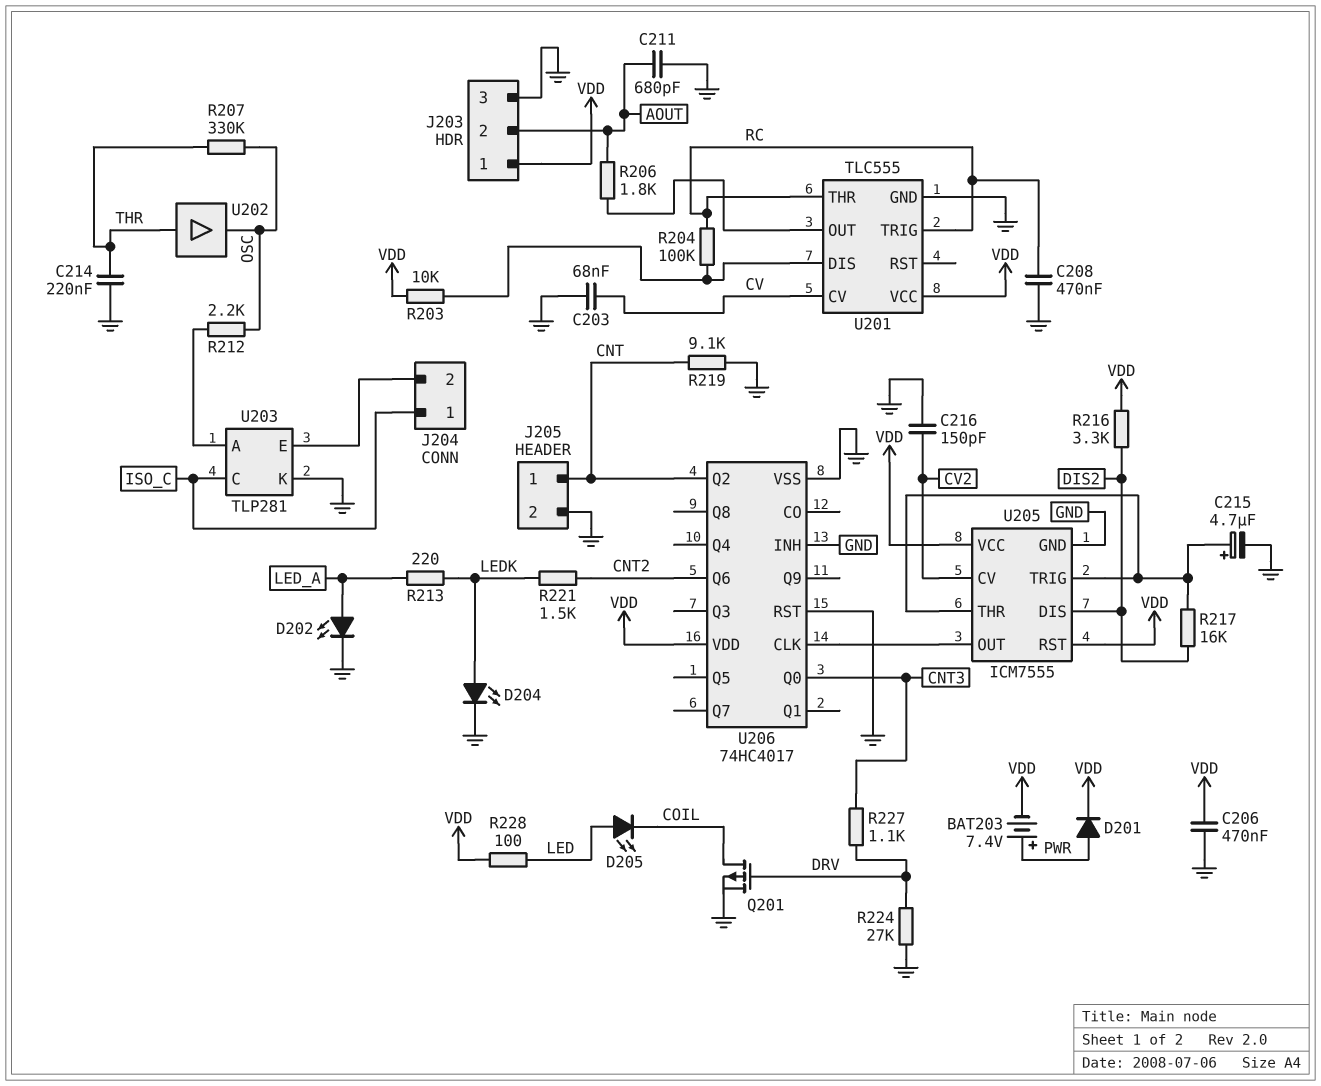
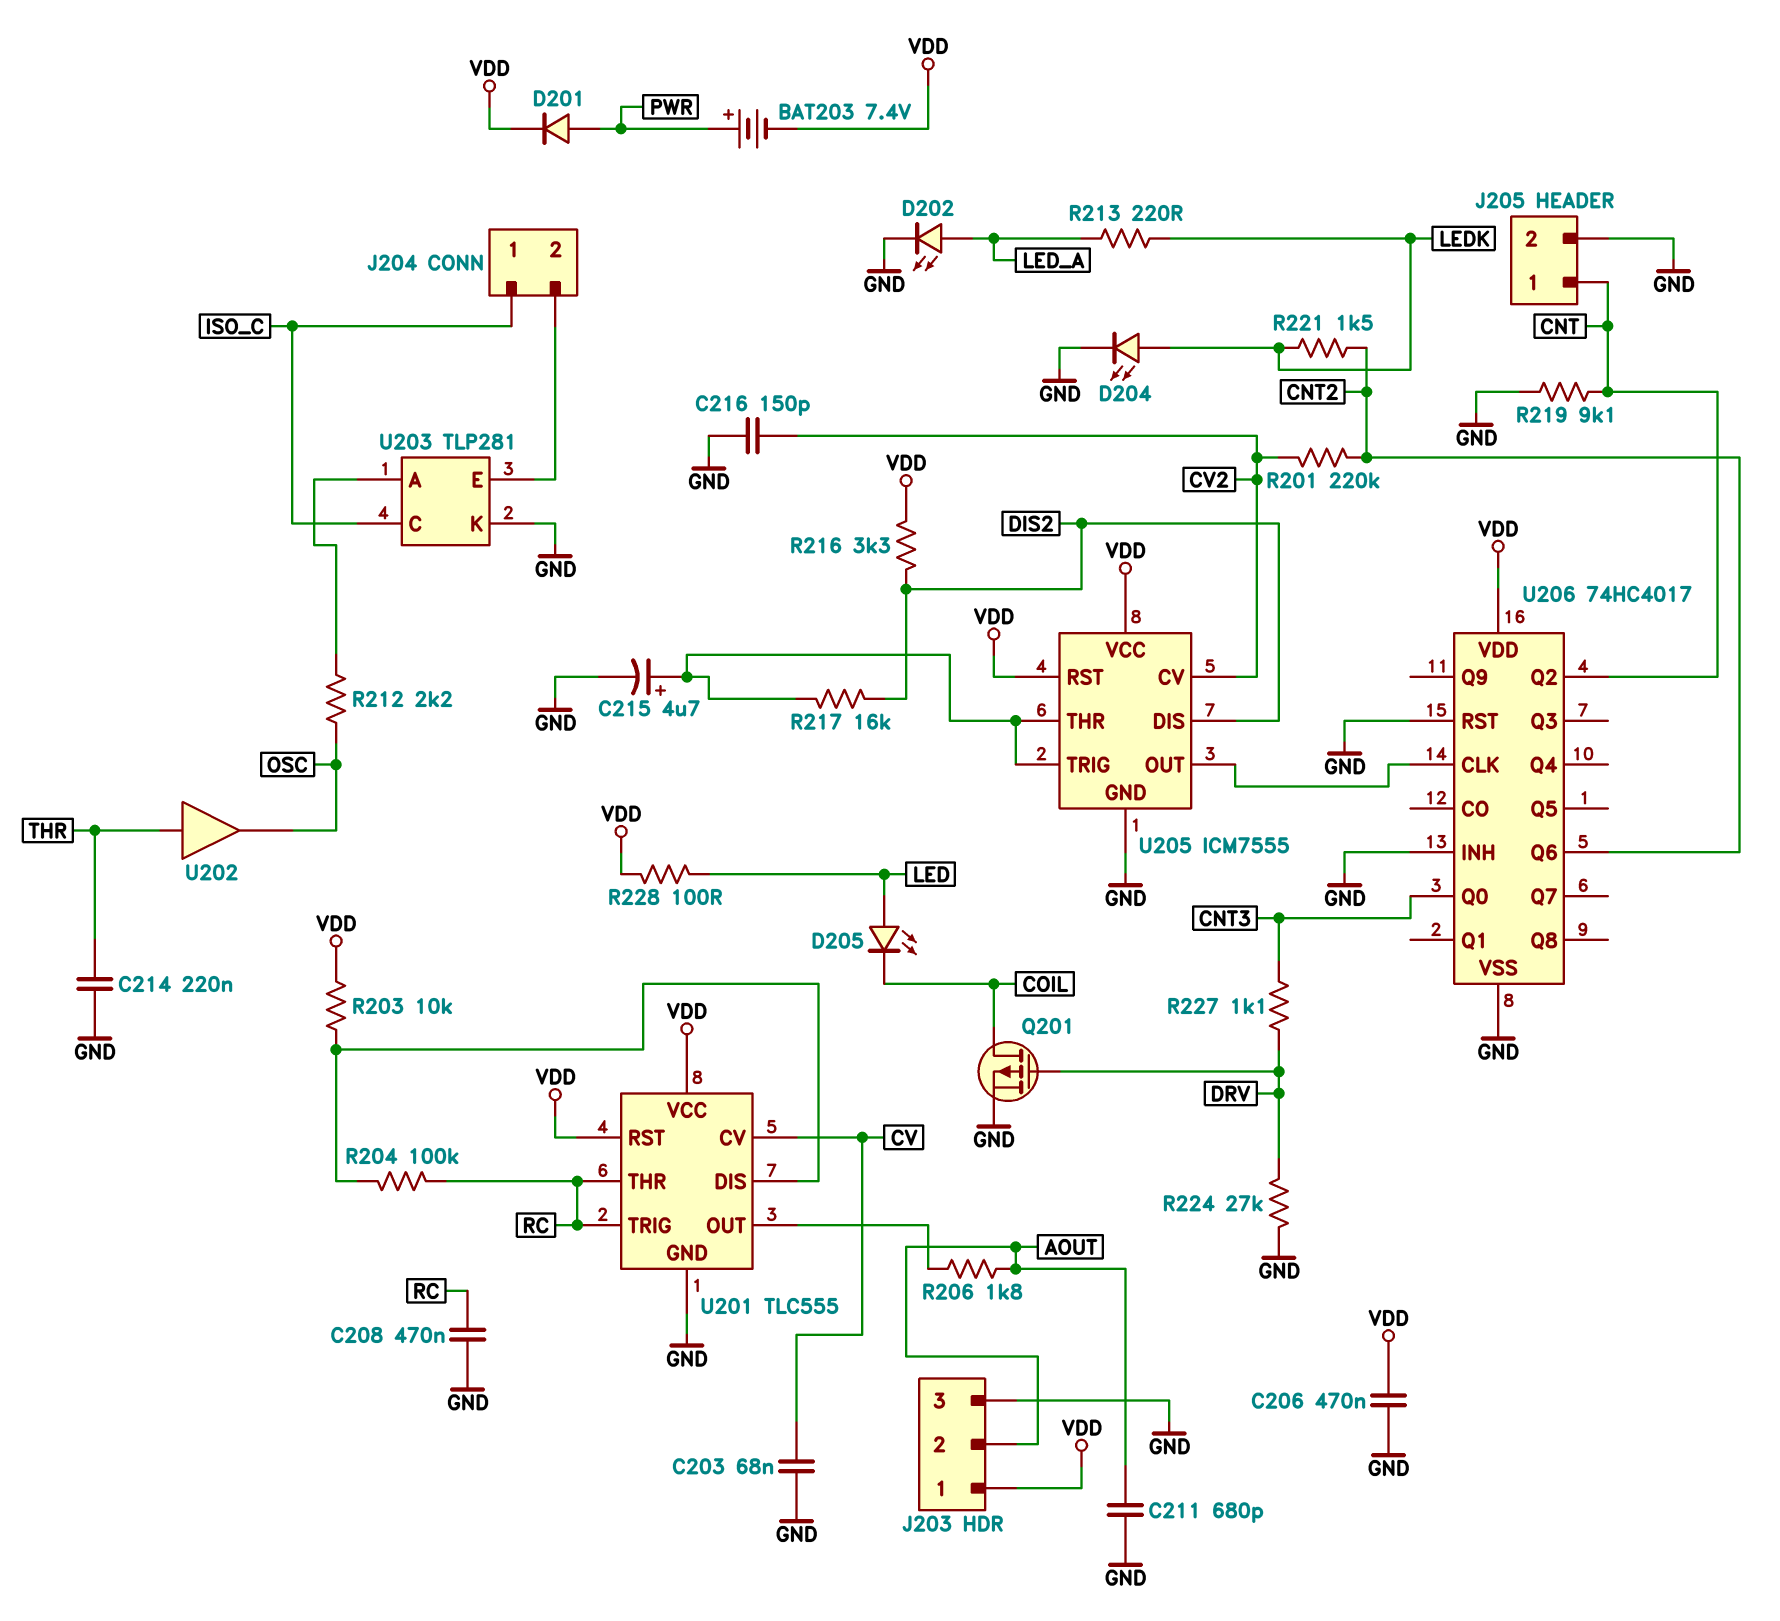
R201: none -> 220k (CNT2, CV2)
R207: 330k (OSC, THR) -> none
U201 pin RST: none -> VDD

